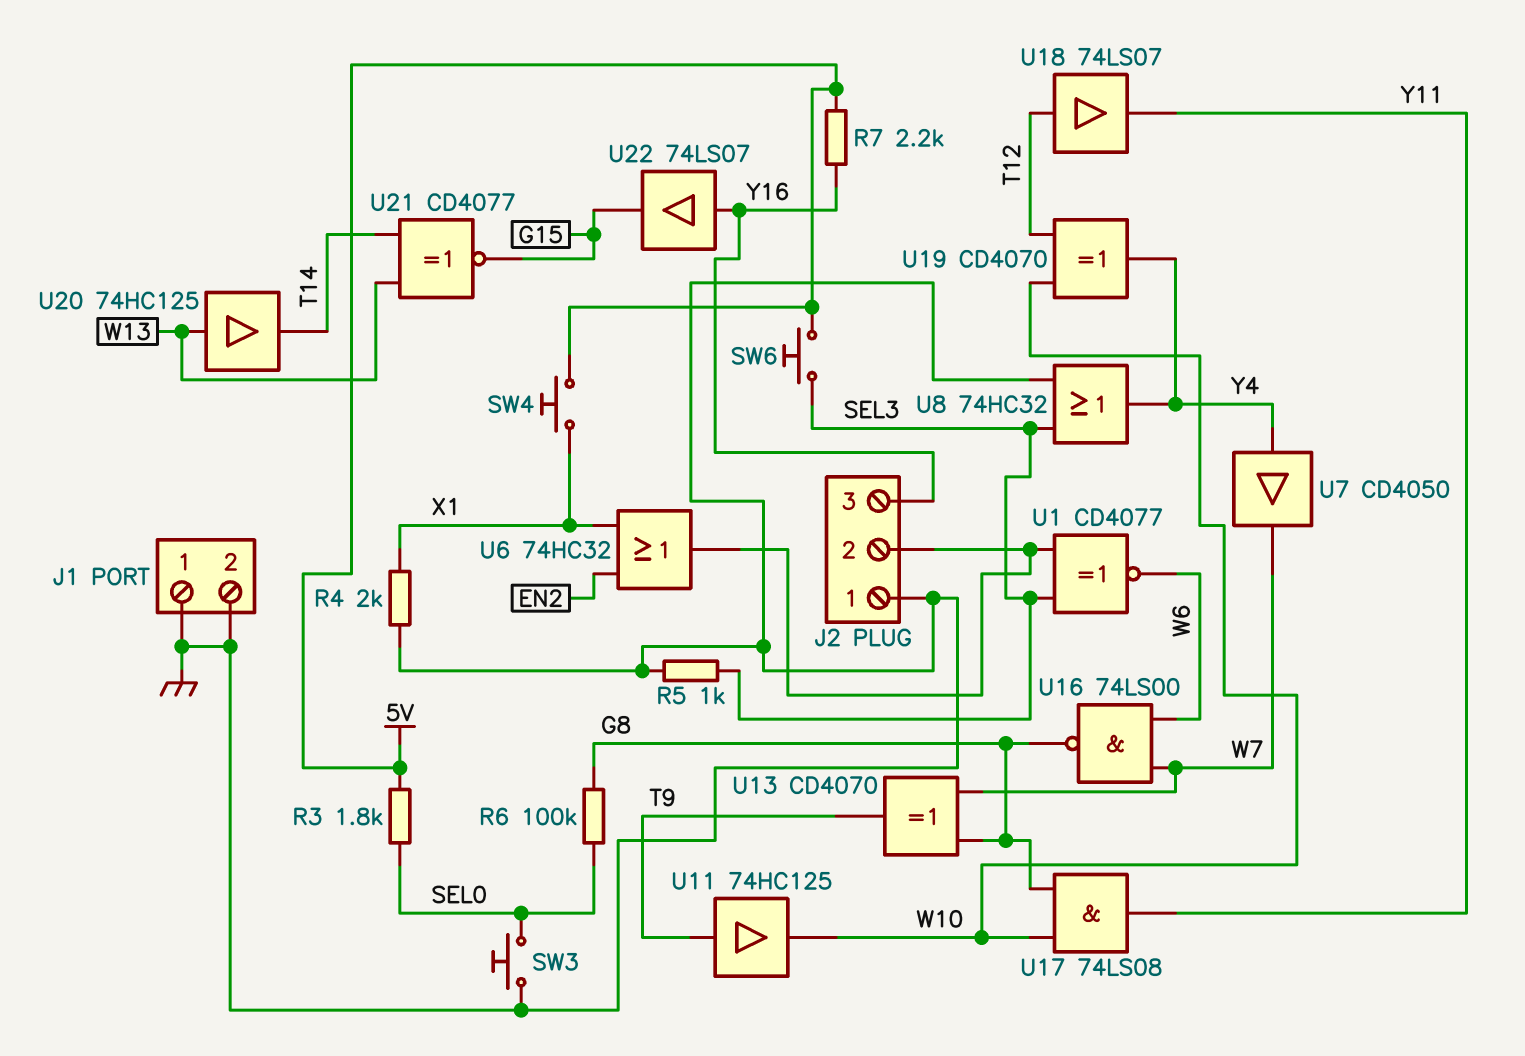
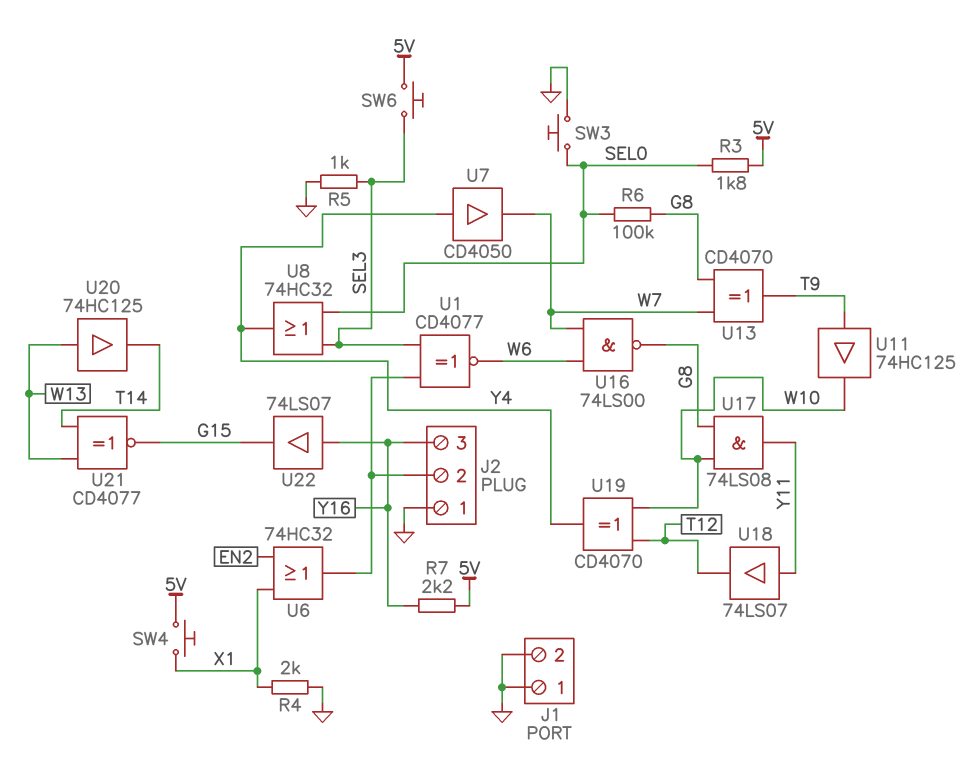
U8: OR 74HC32 (in GND, in SEL3, out Y4) -> OR 74HC32 (in SEL0, in SEL3, out Y4)
U18: buffer 74LS07 (in T12, out Y11) -> buffer 74LS07 (in Y11, out T12)

